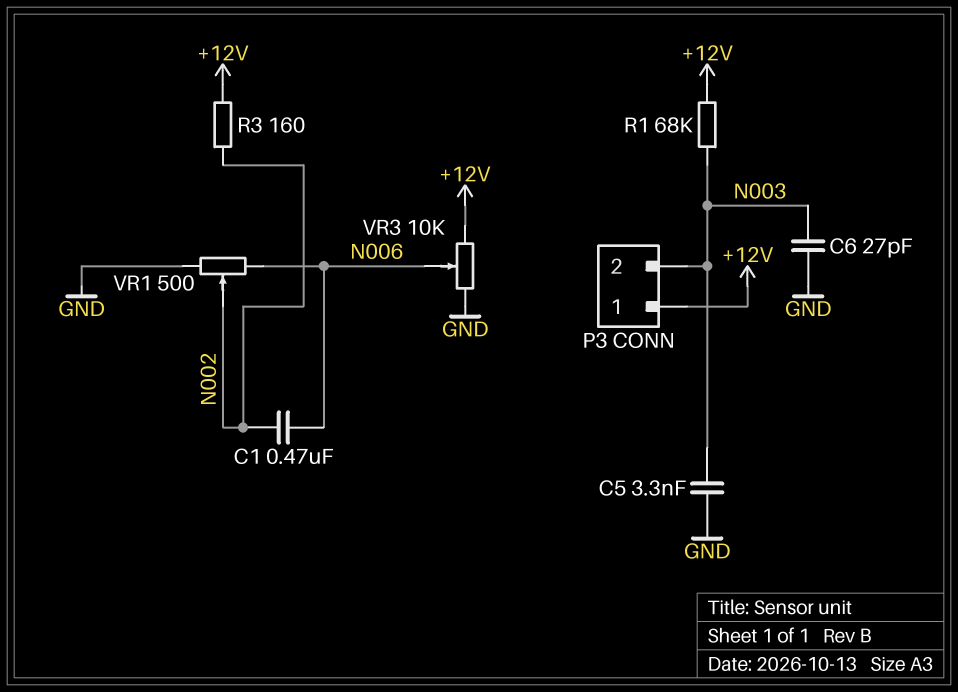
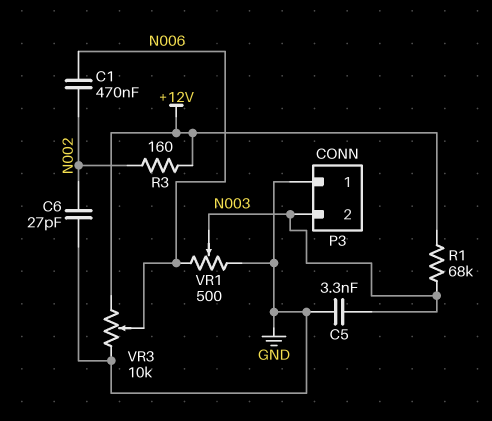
C6: 27pF (GND, N003) -> 27pF (GND, N002)
P3 pin 1: +12V -> GND
VR1: 500 (GND, N006, wiper N002) -> 500 (GND, N006, wiper N003)

